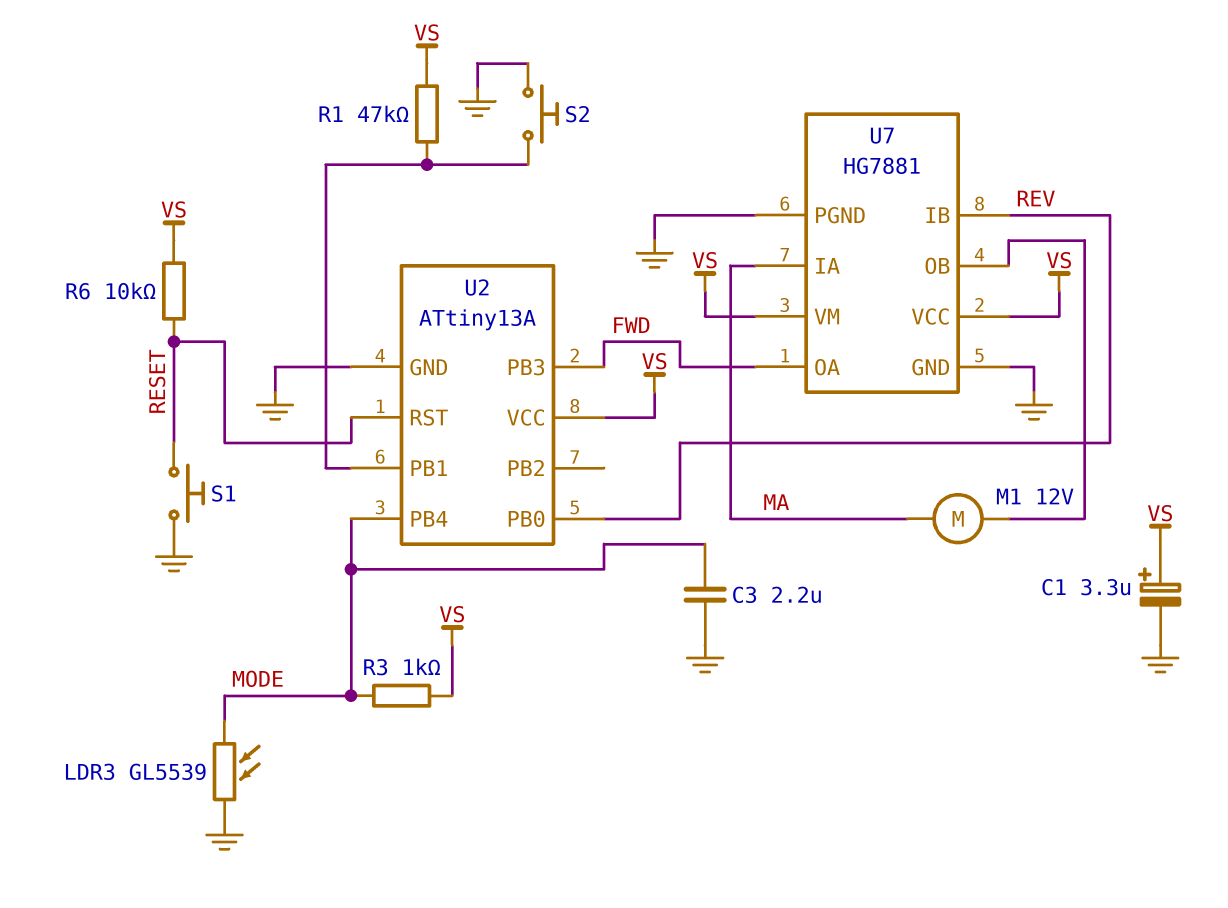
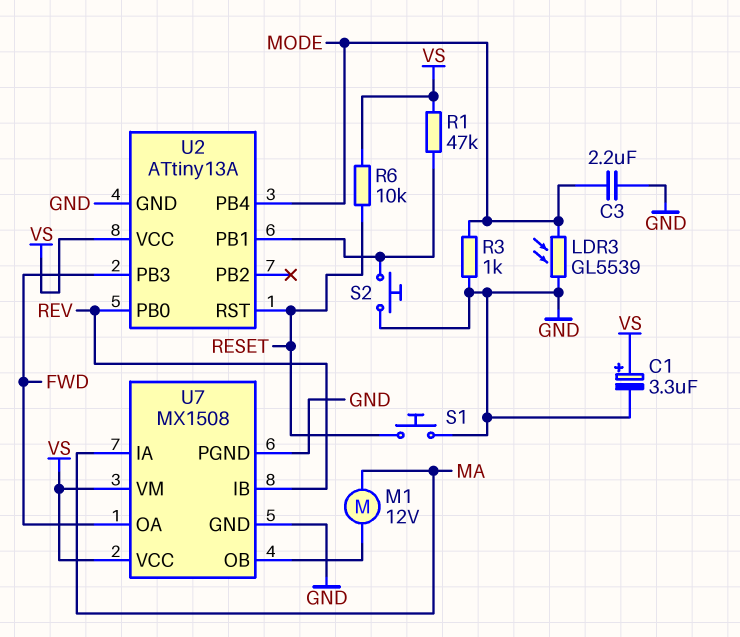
R3: 1k (MODE, VS) -> 1k (GND, MODE)
U7: HG7881 -> MX1508

